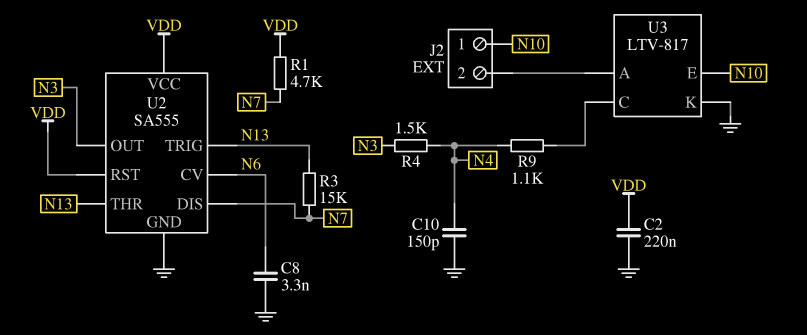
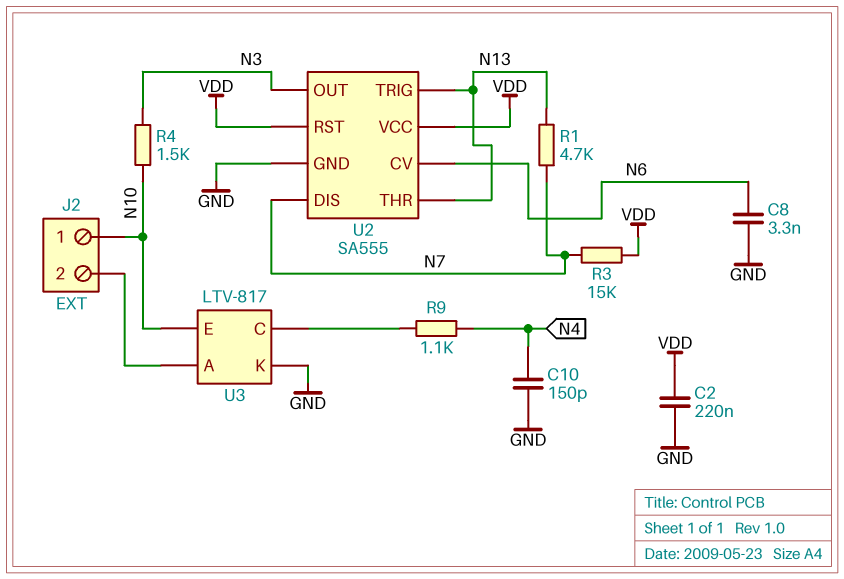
R1: 4.7k (N7, VDD) -> 4.7k (N7, N13)
R3: 15k (N7, N13) -> 15k (N7, VDD)
R4: 1.5k (N3, N4) -> 1.5k (N3, N10)

